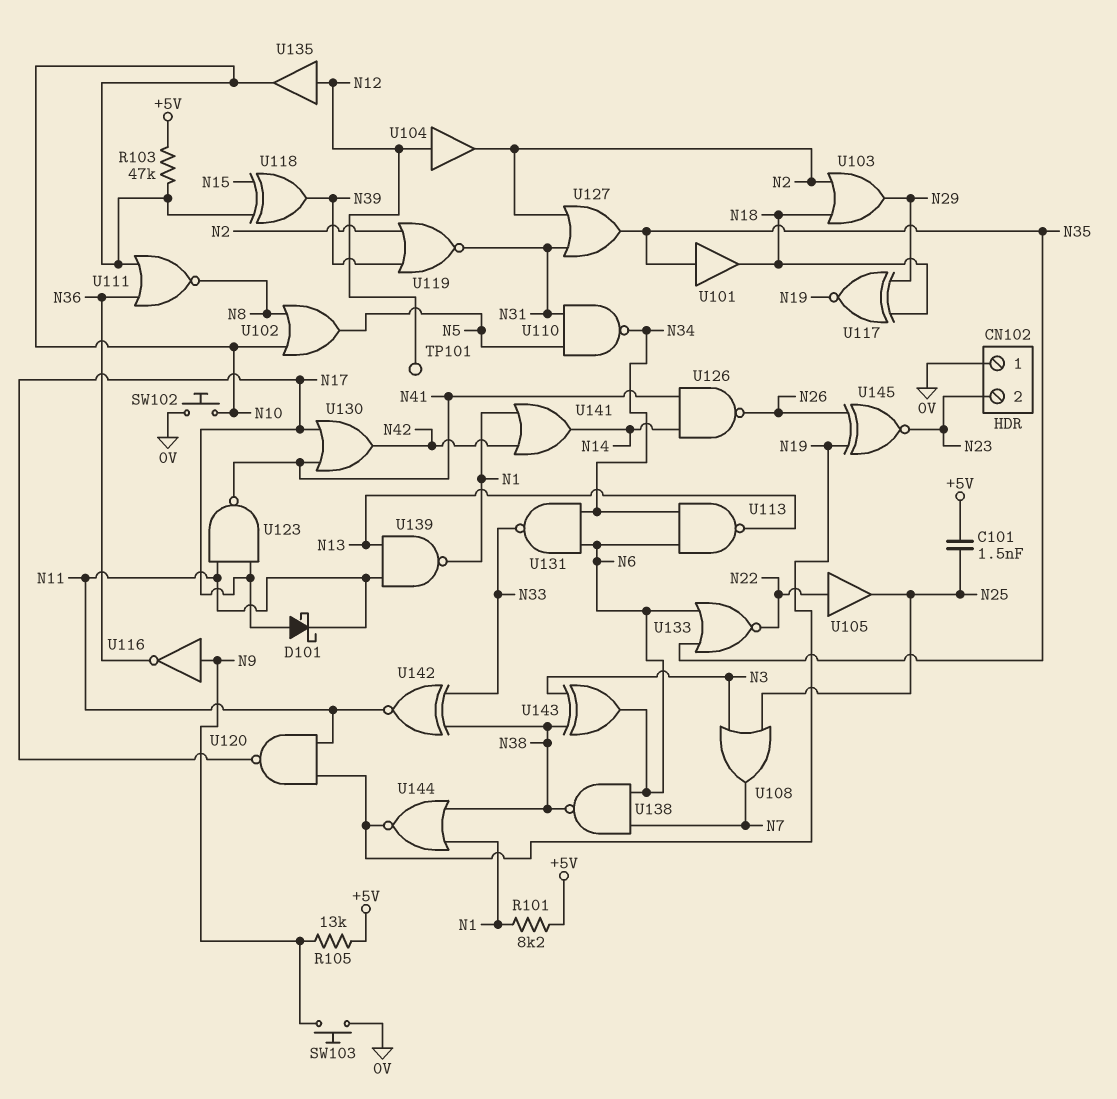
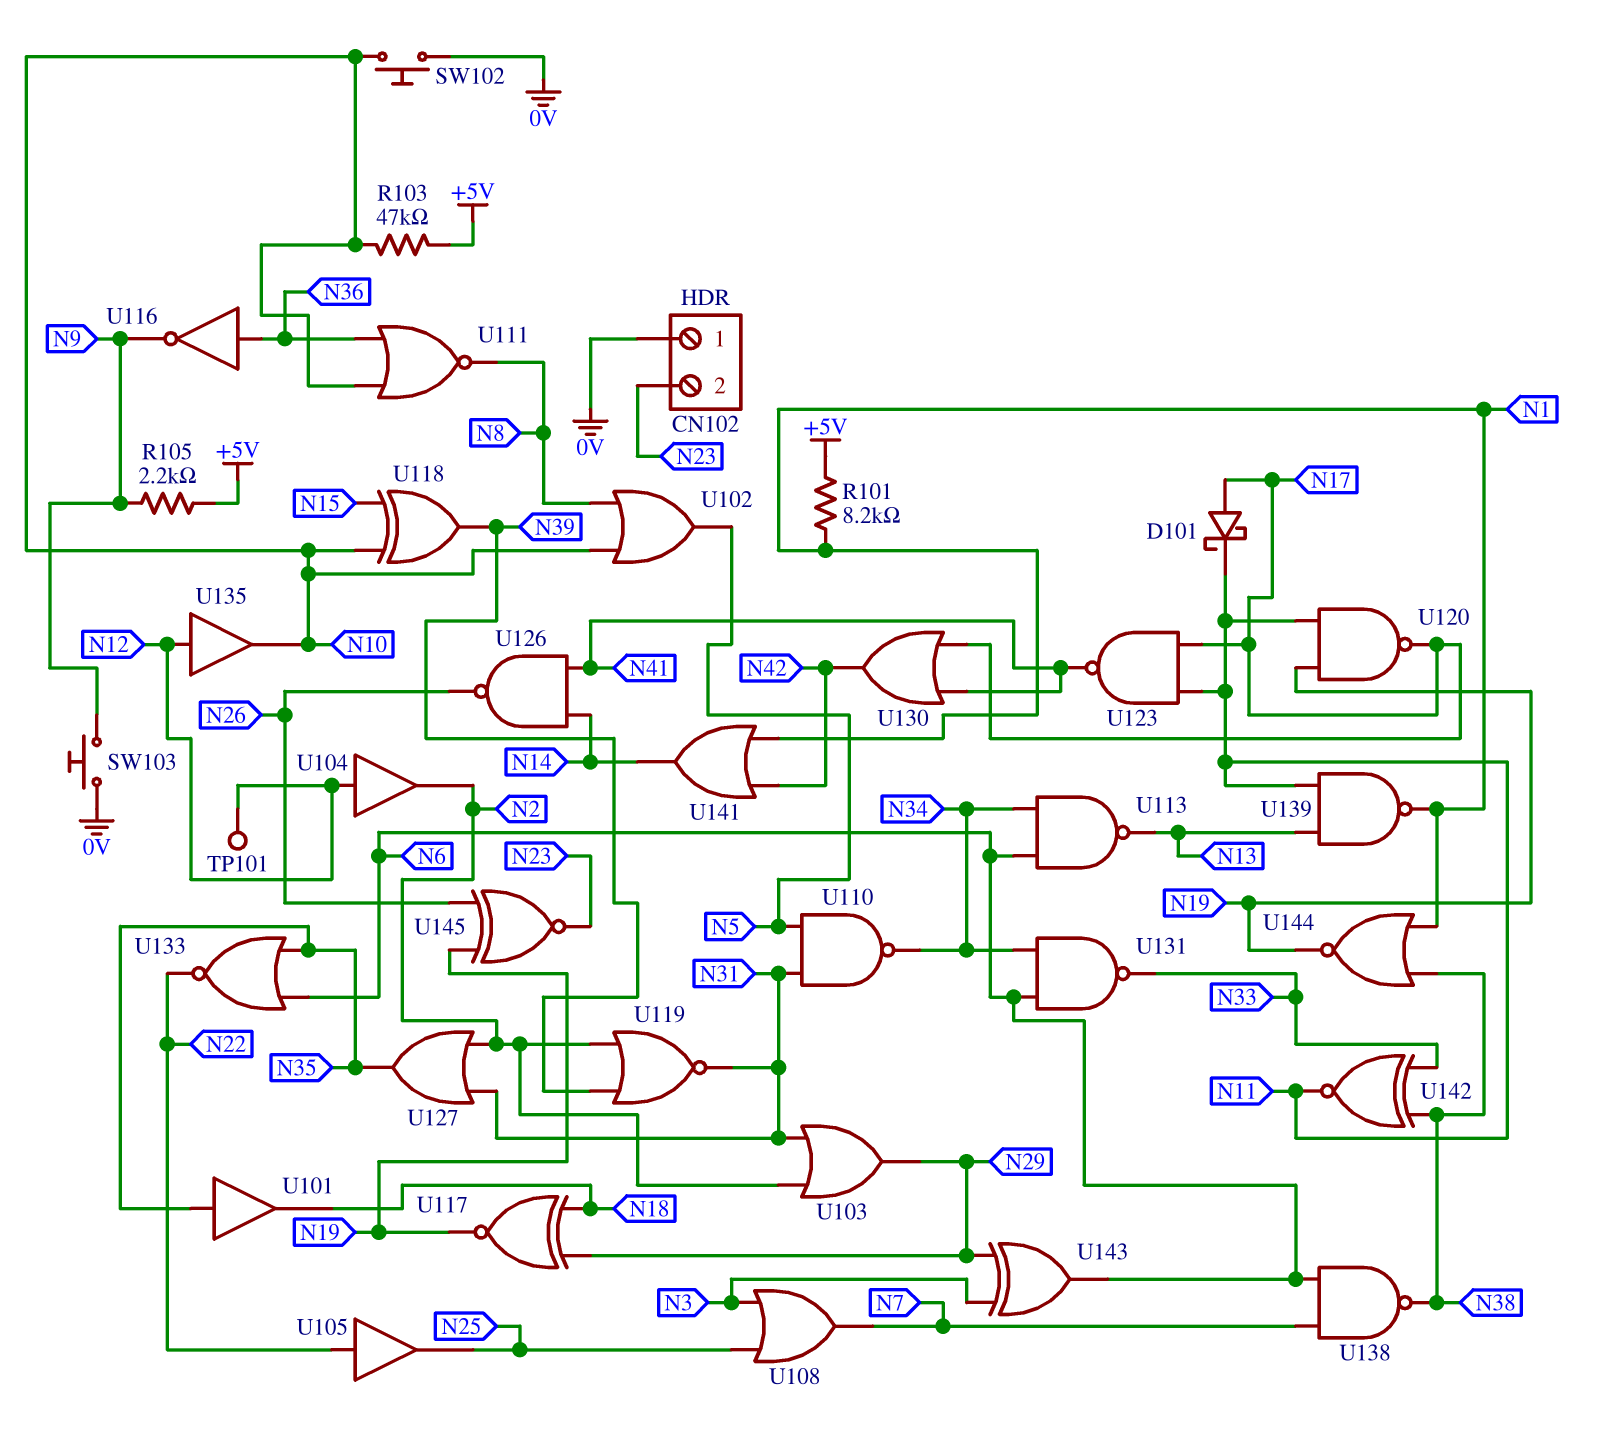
C101: 1.5nF (+5V, N25) -> none
R105: 13k (+5V, N9) -> 2.2k (+5V, N9)
U103: OR (in N2, in N18, out N29) -> OR (in N2, in N31, out N29)
U116: NOT (in N9, out N36) -> NOT (in N36, out N9)
U143: XOR (in N3, in N38, out N6) -> XOR (in N3, in N29, out N6)

